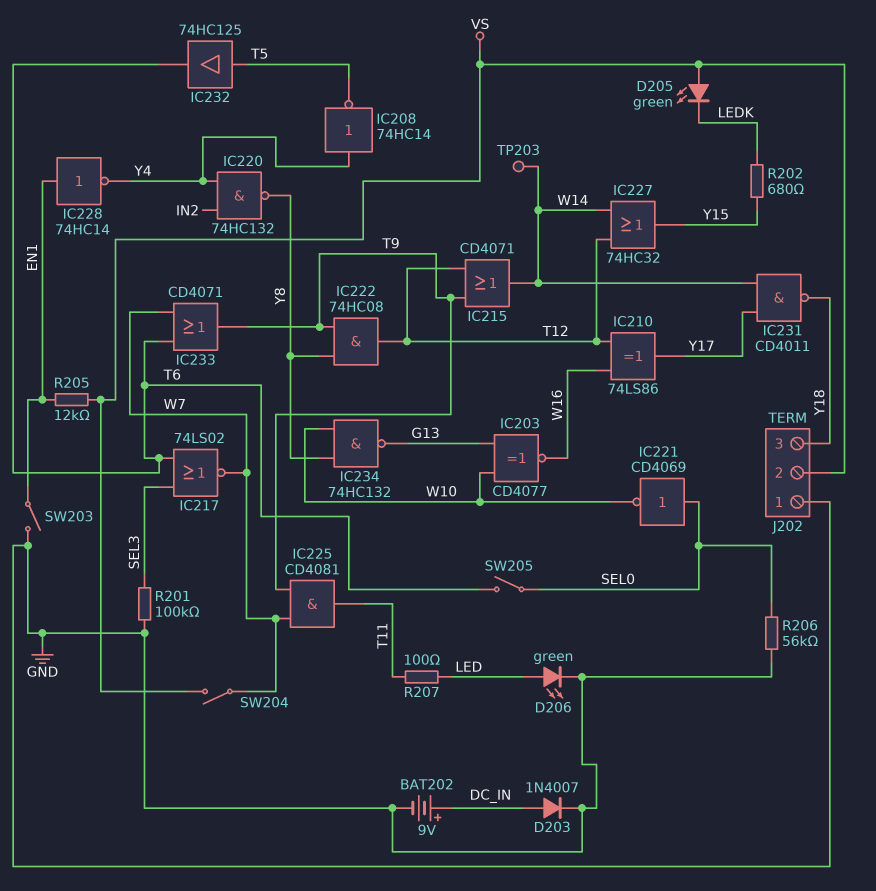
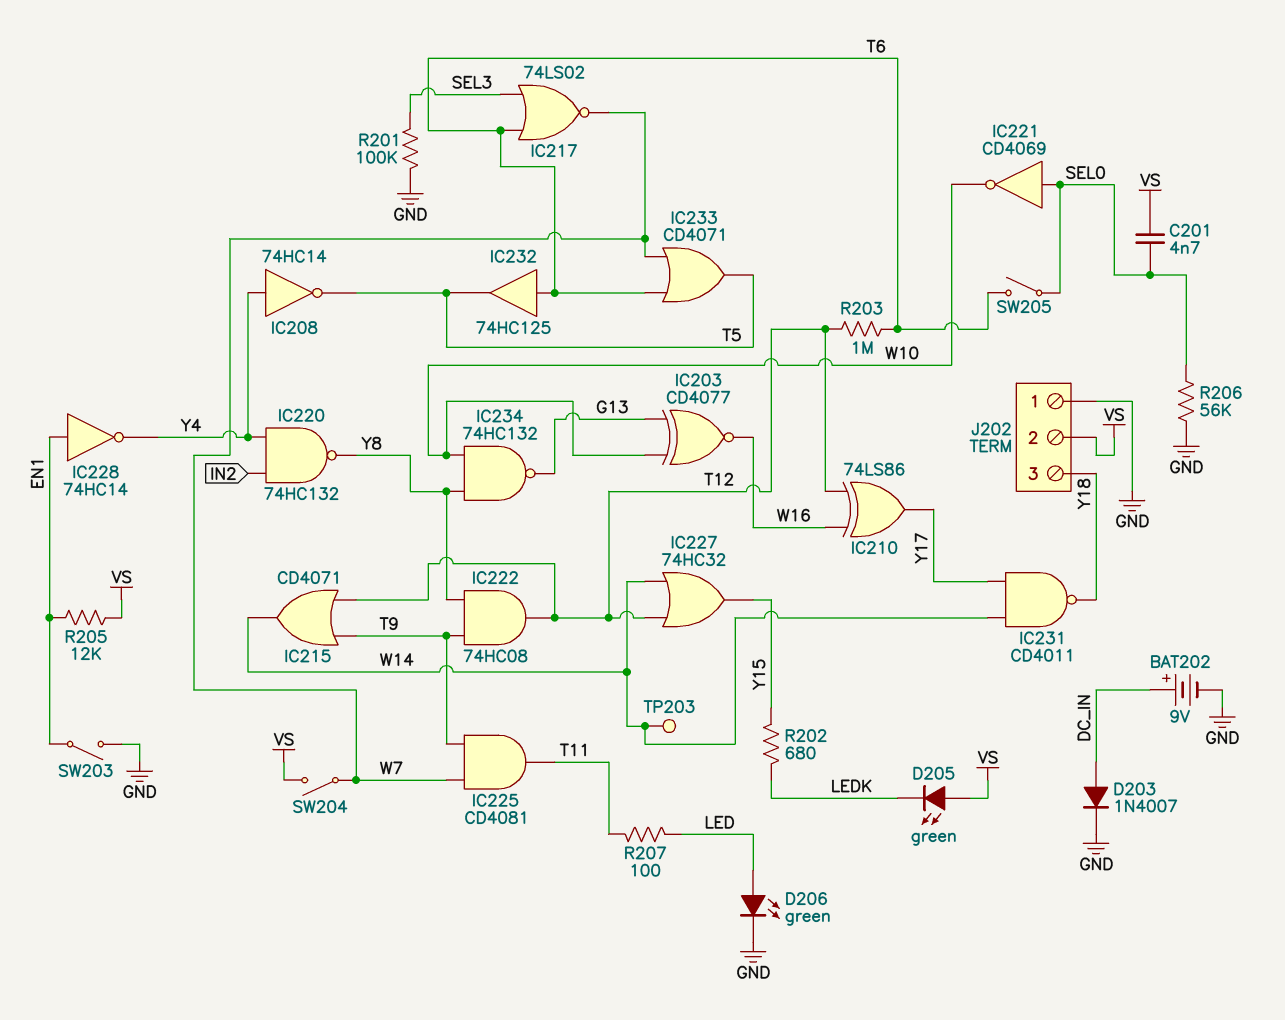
C201: none -> 4.7nF (SEL0, VS)
IC232: buffer 74HC125 (in T5, out T6) -> buffer 74HC125 (in T6, out T5)
IC233: OR CD4071 (in T6, in W7, out T9) -> OR CD4071 (in T6, in W7, out T5)
R203: none -> 1M (T6, T12)

